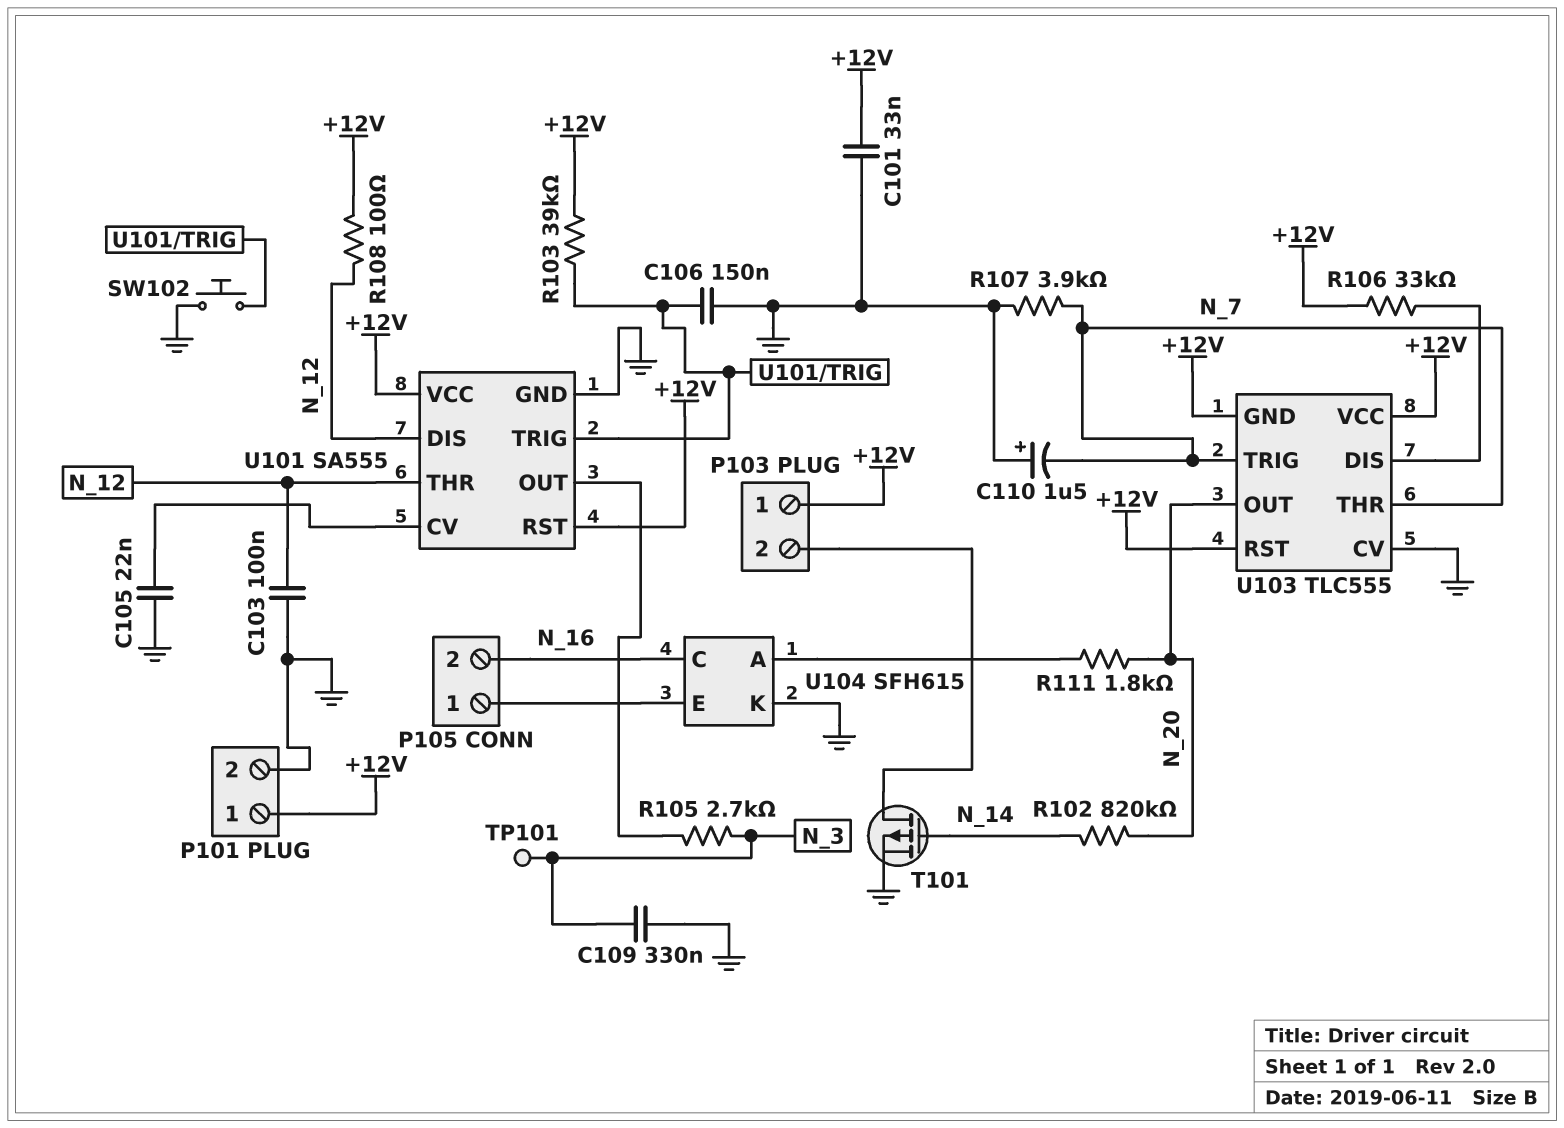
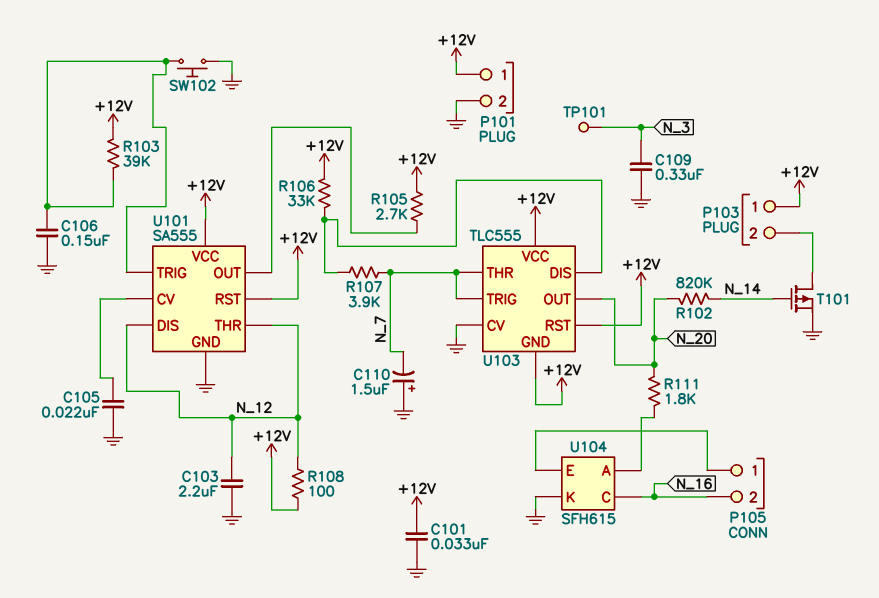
C103: 100nF (GND, N_12) -> 2.2uF (GND, N_12)
R105: 2.7k (N_3, U101/OUT) -> 2.7k (+12V, U101/OUT)
R107: 3.9k (GND, N_7) -> 3.9k (N_7, U103/DIS)

